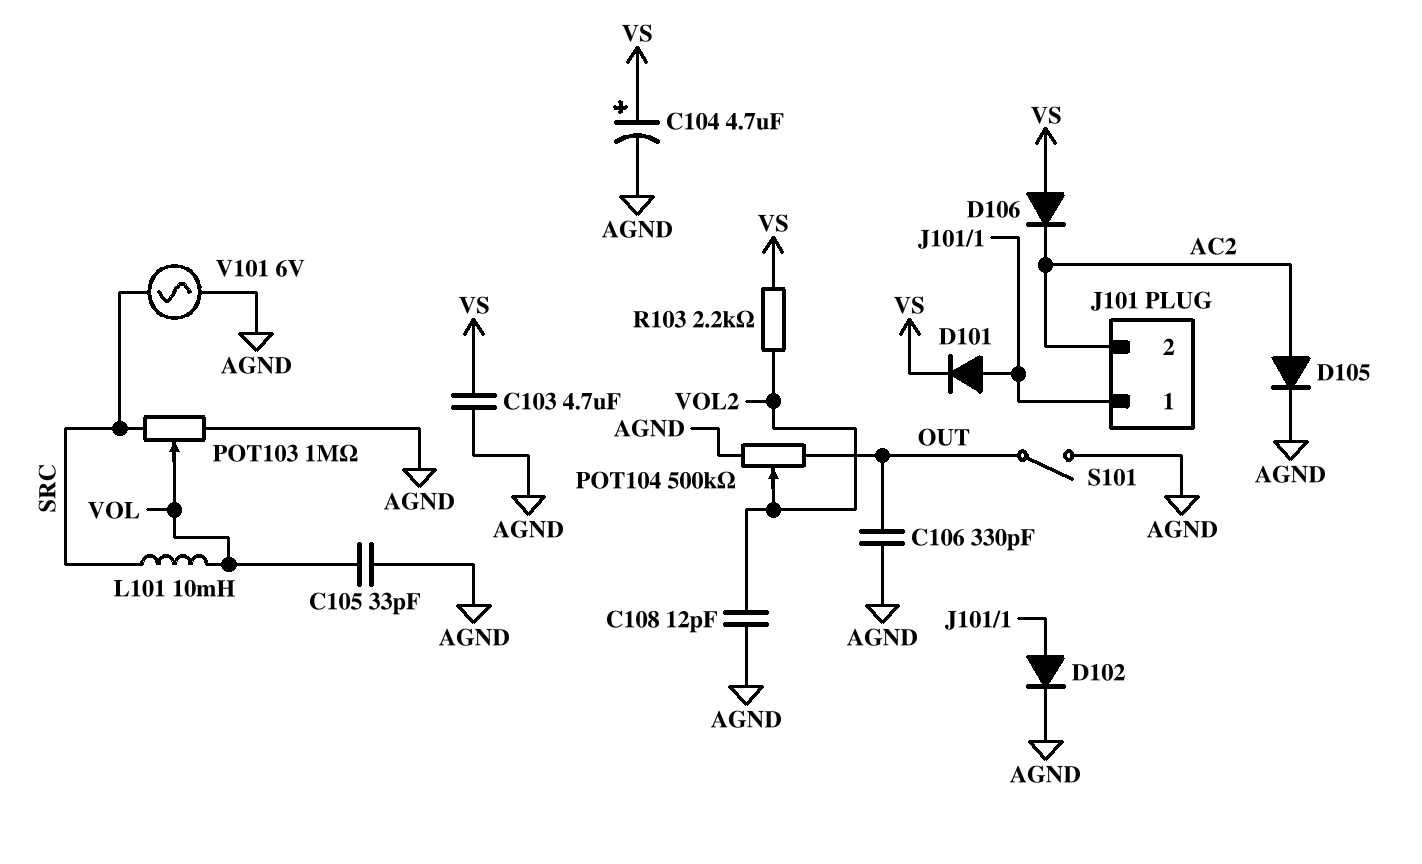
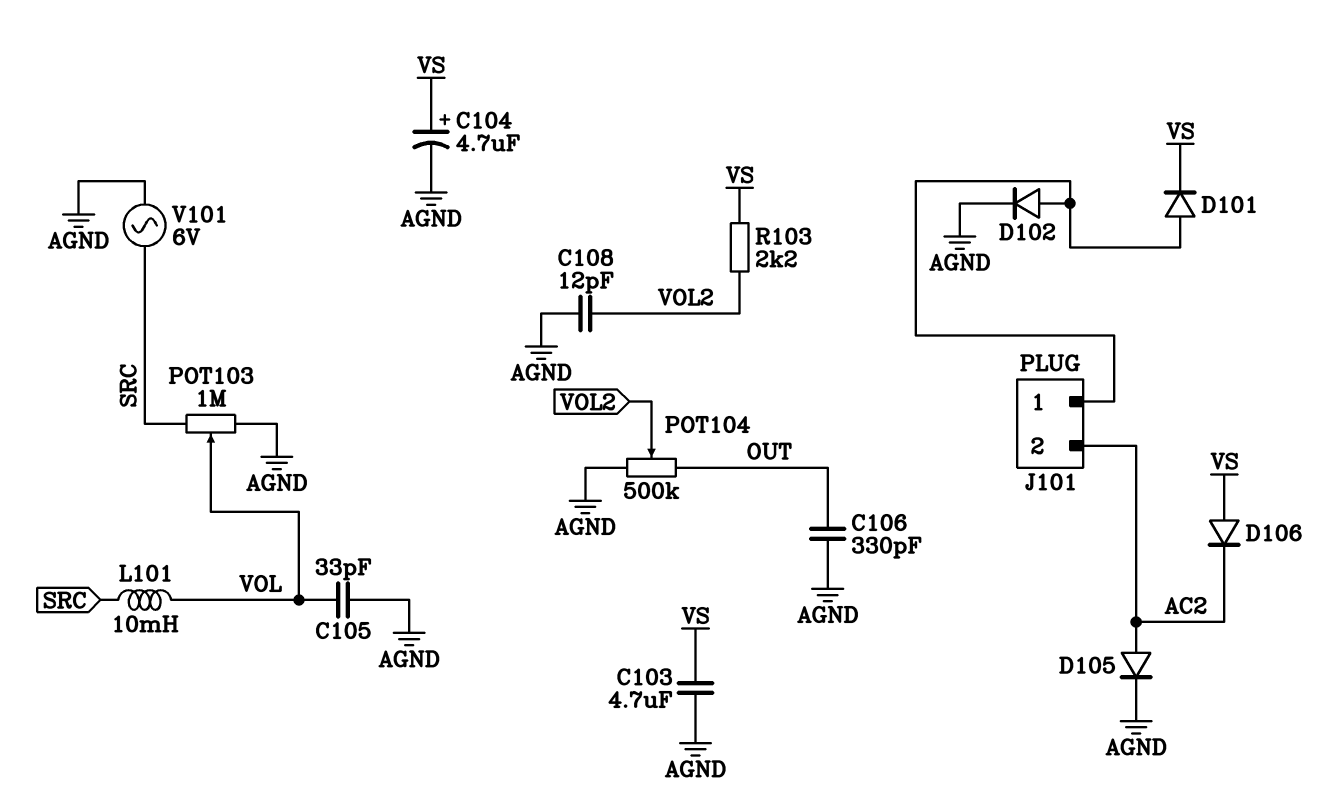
S101: switch (AGND, OUT) -> none

